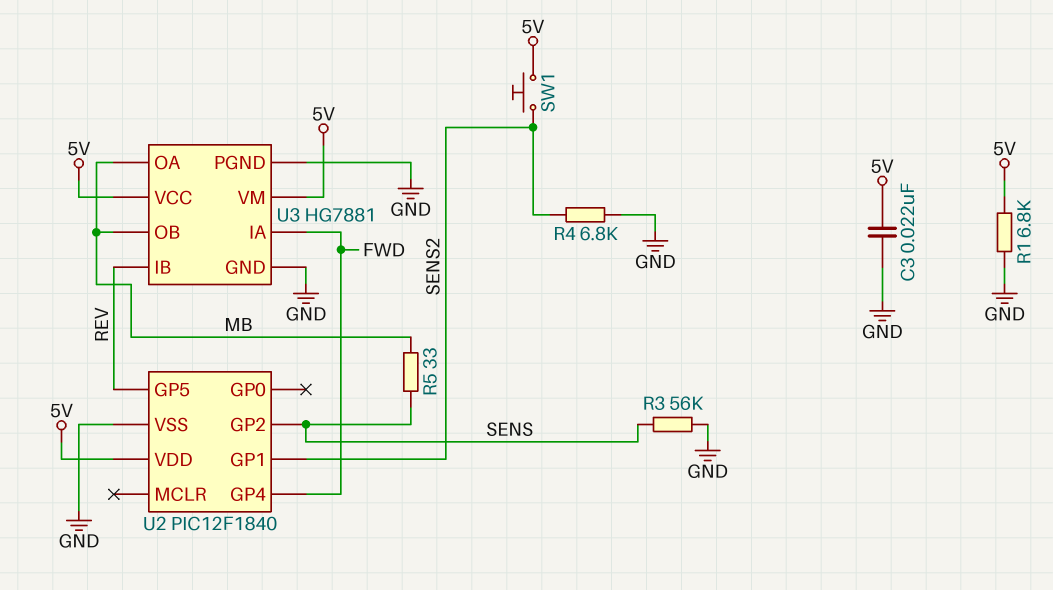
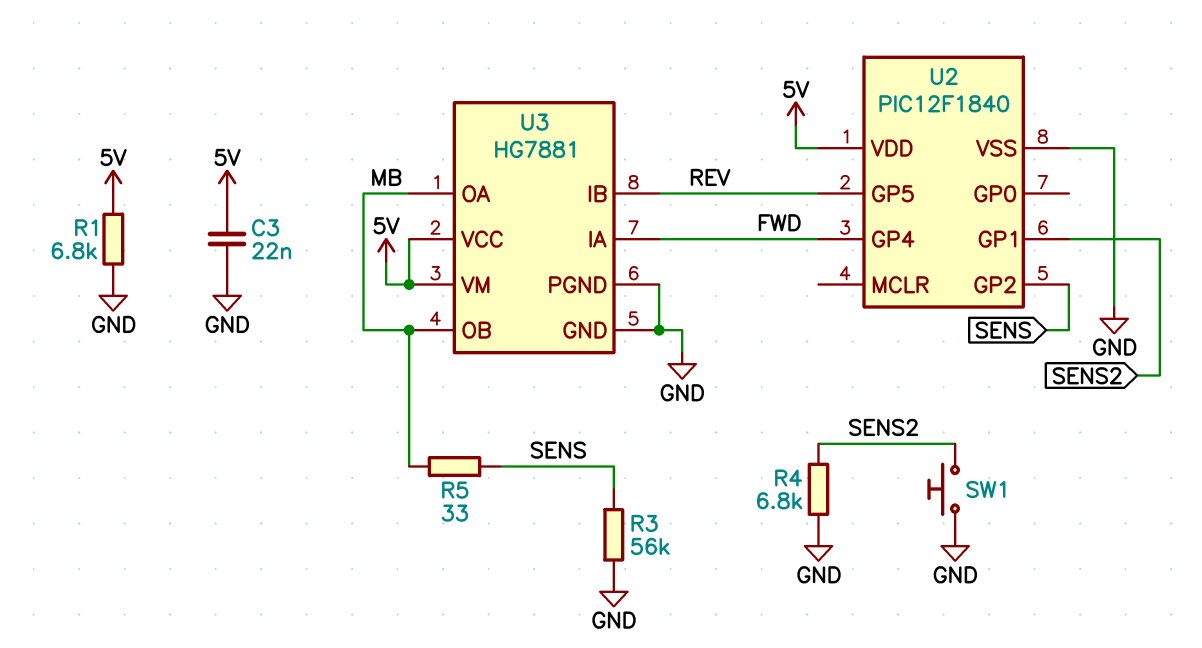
SW1: button (5V, SENS2) -> button (GND, SENS2)

